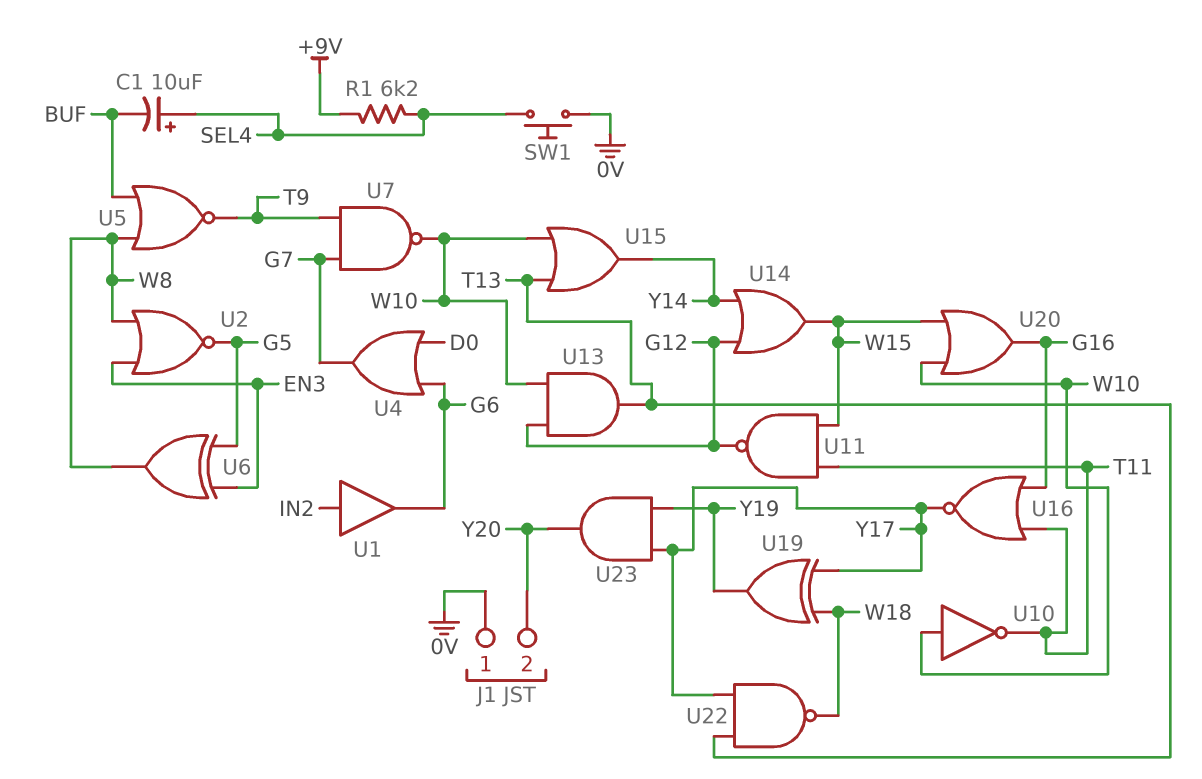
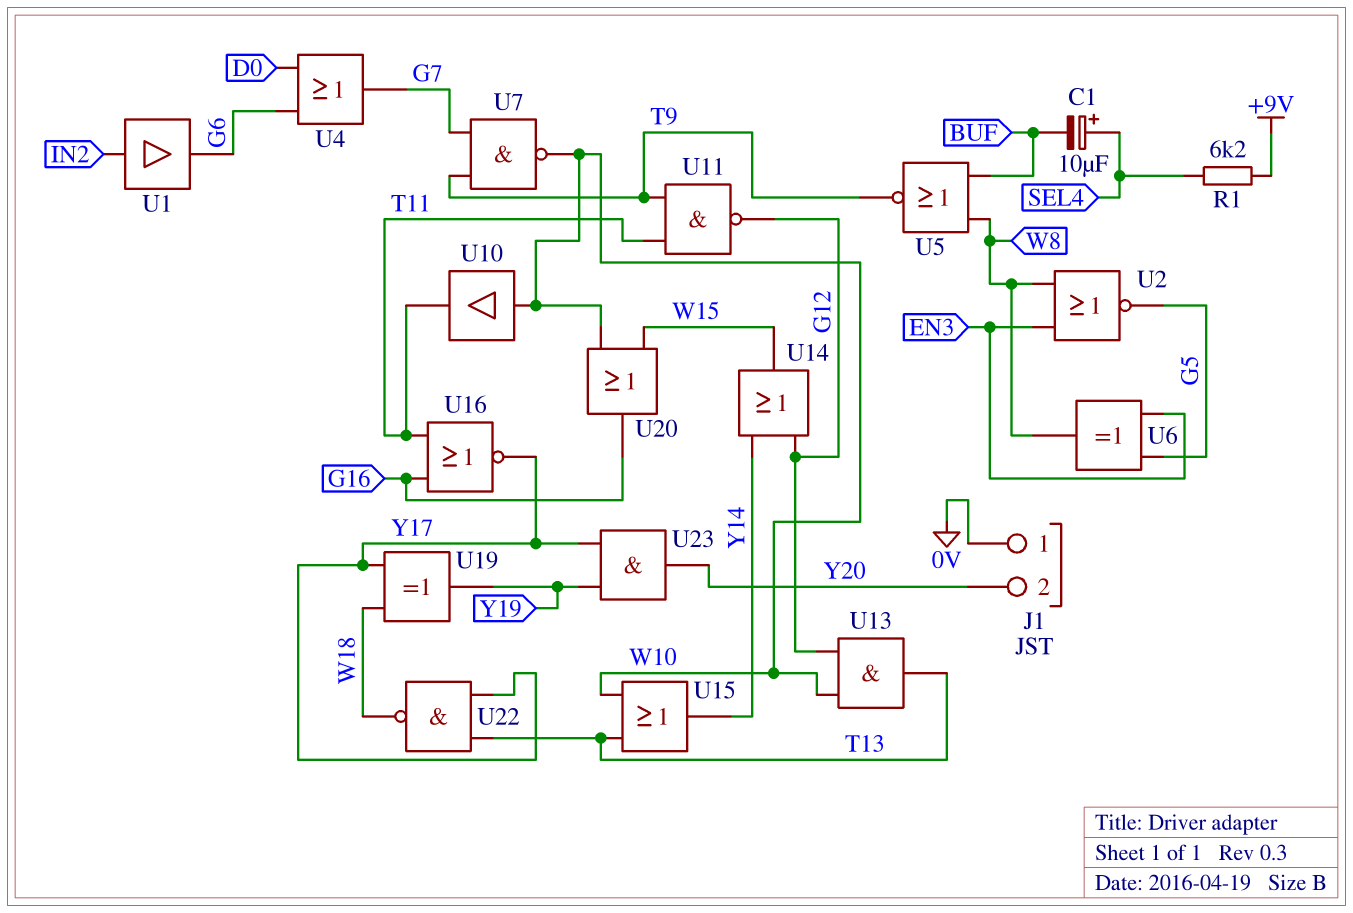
SW1: button (0V, SEL4) -> none
U10: NOT (in W10, out T11) -> buffer (in W10, out T11)
U11: NAND (in T11, in W15, out G12) -> NAND (in T9, in T11, out G12)

